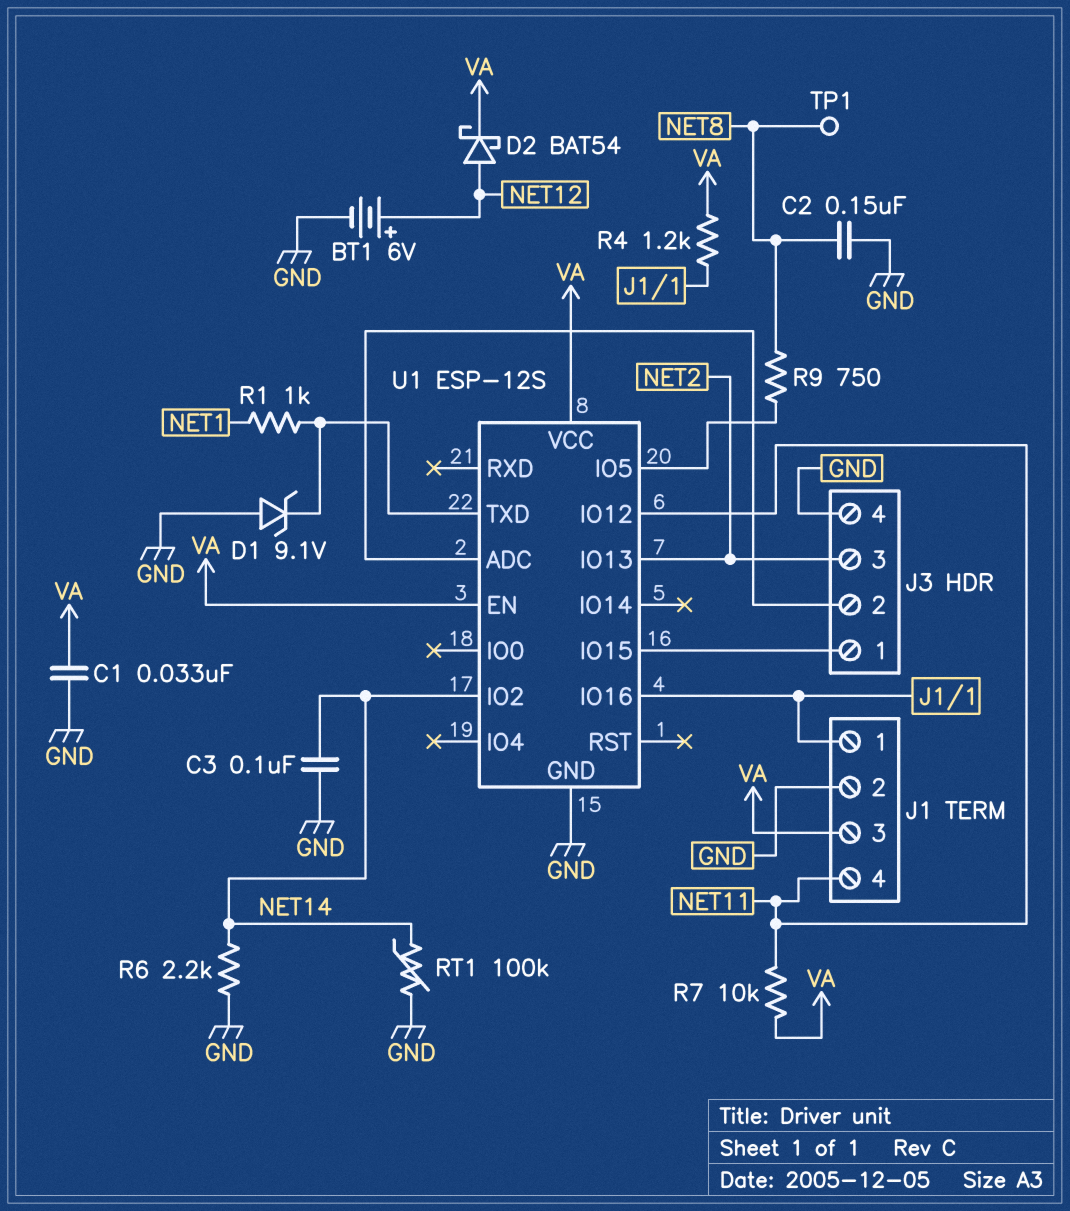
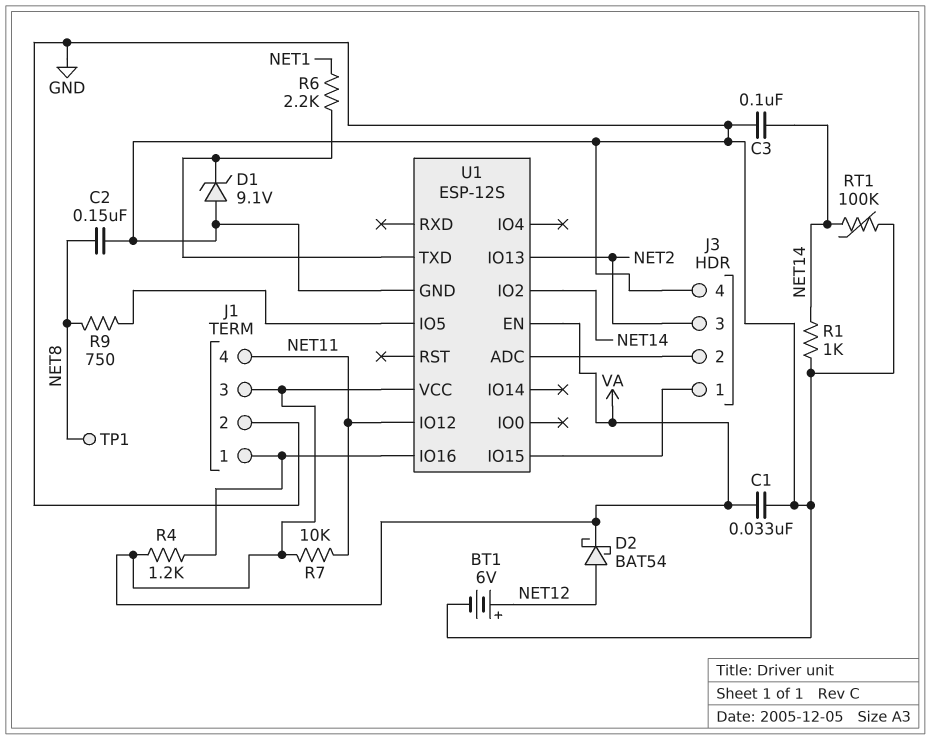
R1: 1k (NET1, U1/TXD) -> 1k (GND, NET14)
R6: 2.2k (GND, NET14) -> 2.2k (NET1, U1/TXD)

